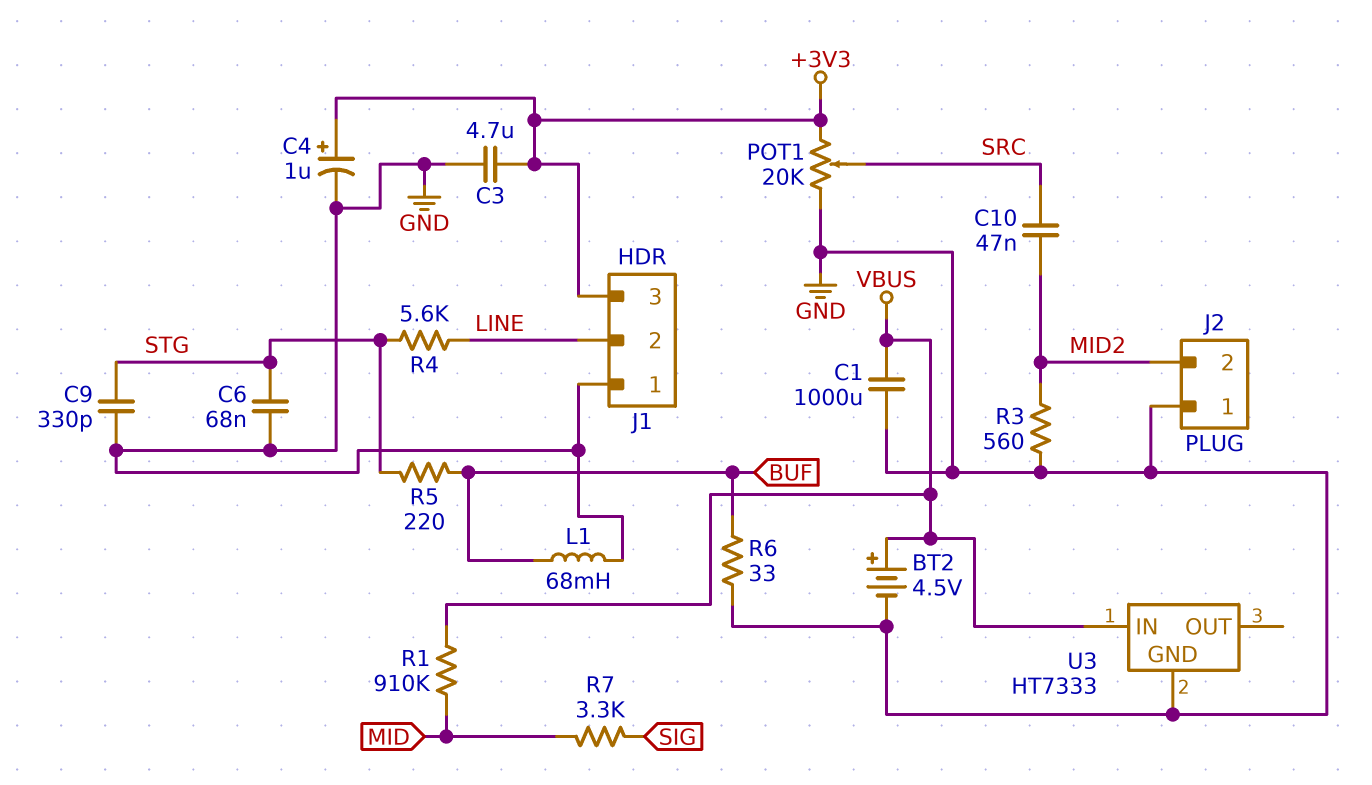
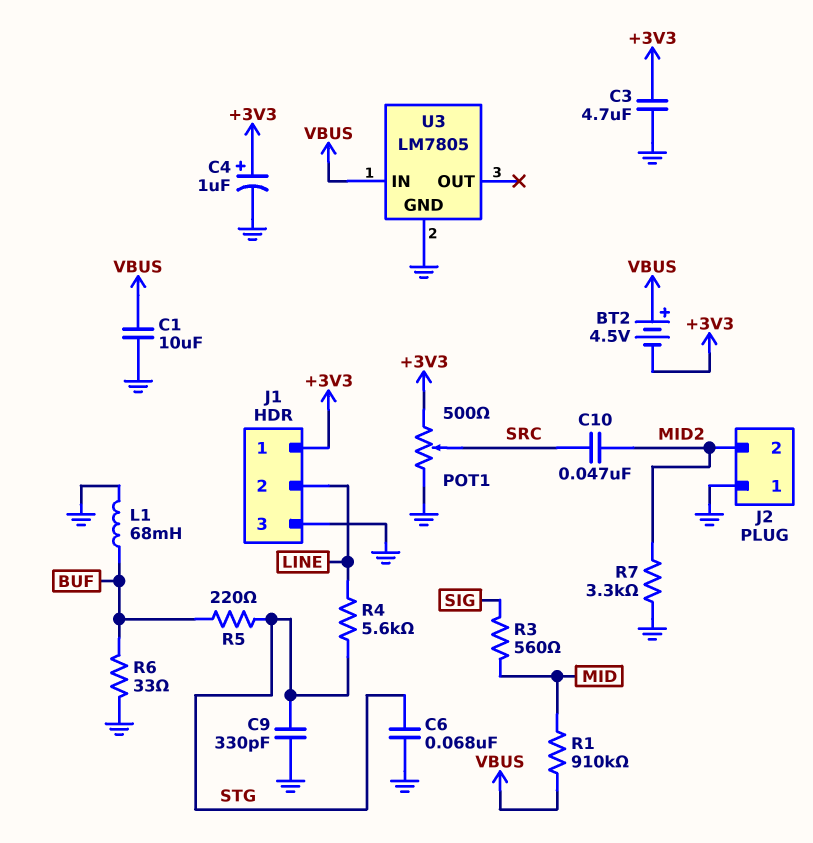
BT2: 4.5V (plus VBUS, minus GND) -> 4.5V (plus VBUS, minus +3V3)
C1: 1000uF (GND, VBUS) -> 10uF (GND, VBUS)
J1 pin 1: GND -> +3V3
J1 pin 3: +3V3 -> GND
POT1: 20k (+3V3, GND, wiper SRC) -> 500 (+3V3, GND, wiper SRC)
R3: 560 (GND, MID2) -> 560 (MID, SIG)
R7: 3.3k (MID, SIG) -> 3.3k (GND, MID2)
U3: HT7333 -> LM7805

